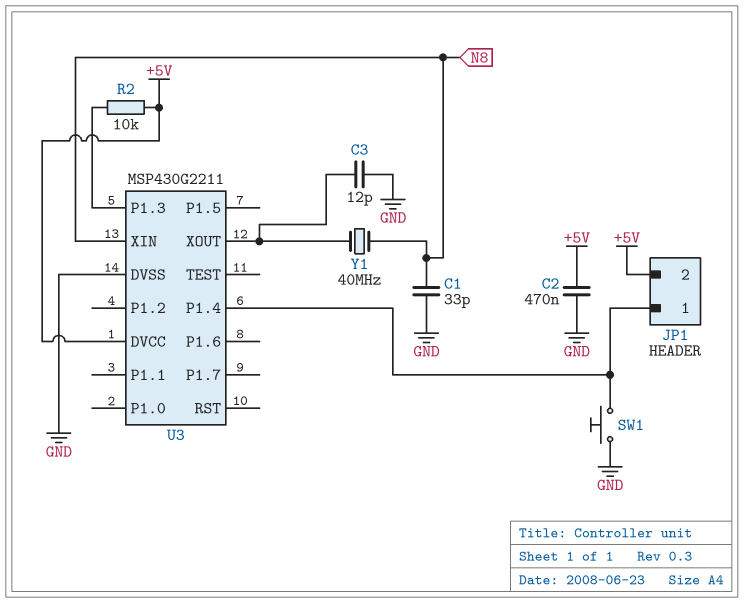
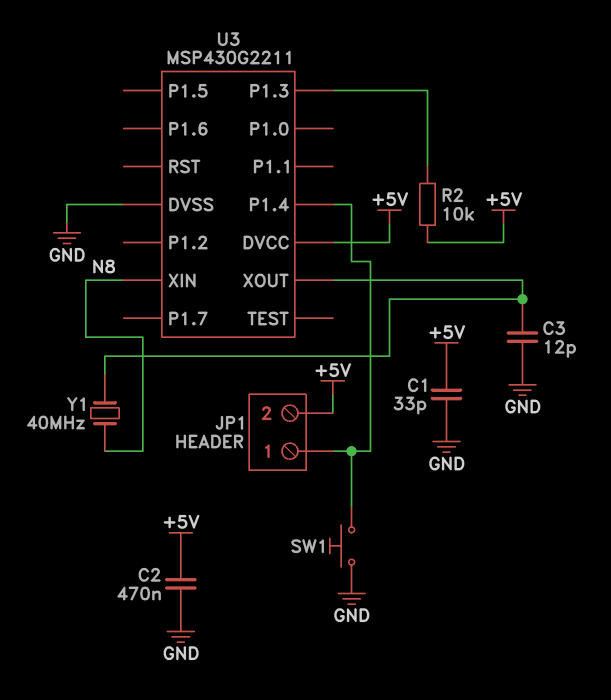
C1: 33pF (GND, N8) -> 33pF (+5V, GND)

